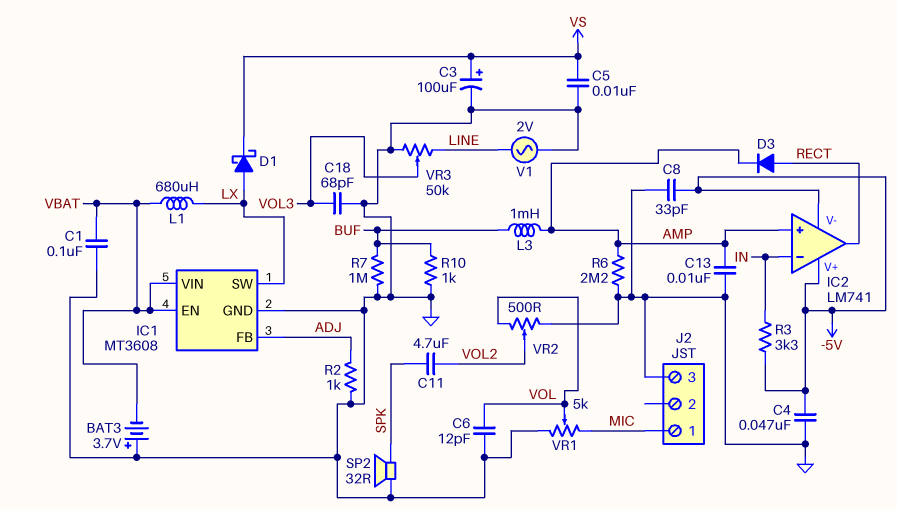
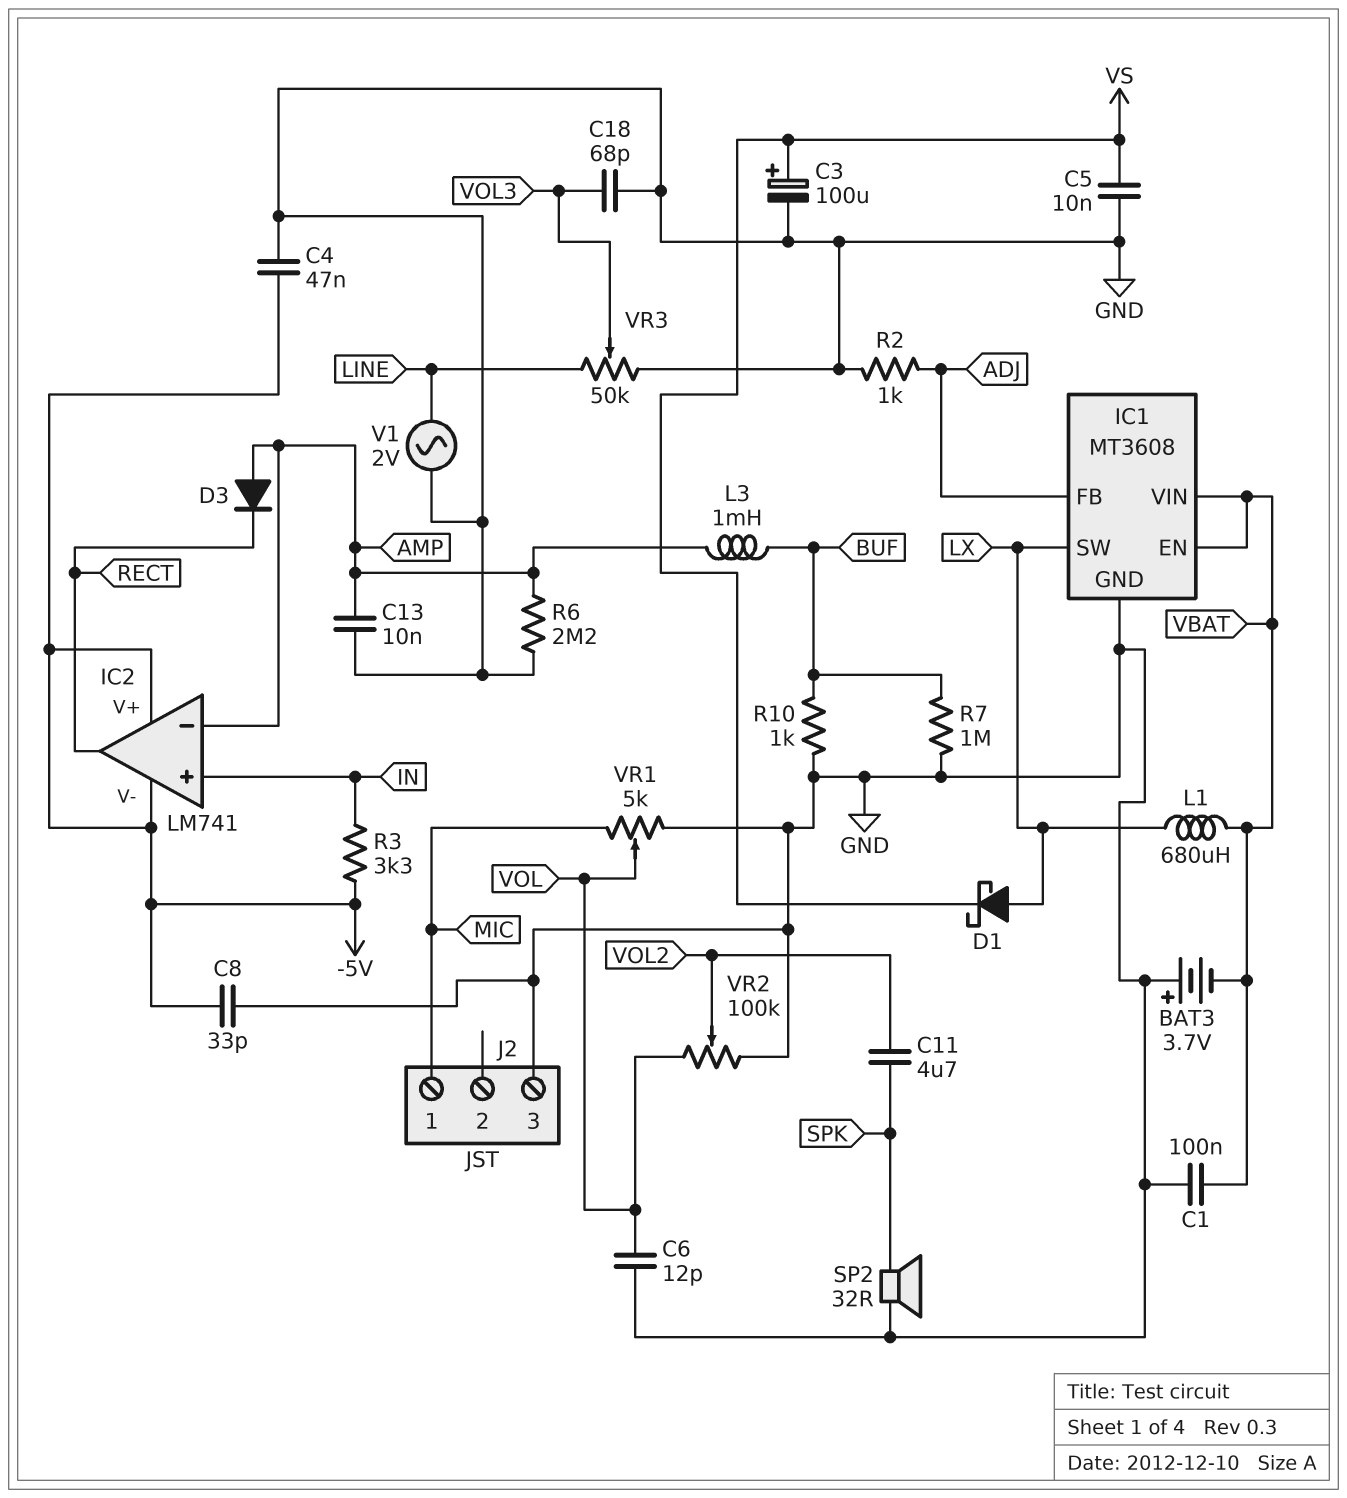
D3: diode (A RECT, K AMP) -> diode (A AMP, K RECT)
IC2 pin in+: AMP -> IN
IC2 pin in-: IN -> AMP
VR2: 500 (GND, VOL, wiper VOL2) -> 100k (GND, VOL, wiper VOL2)

